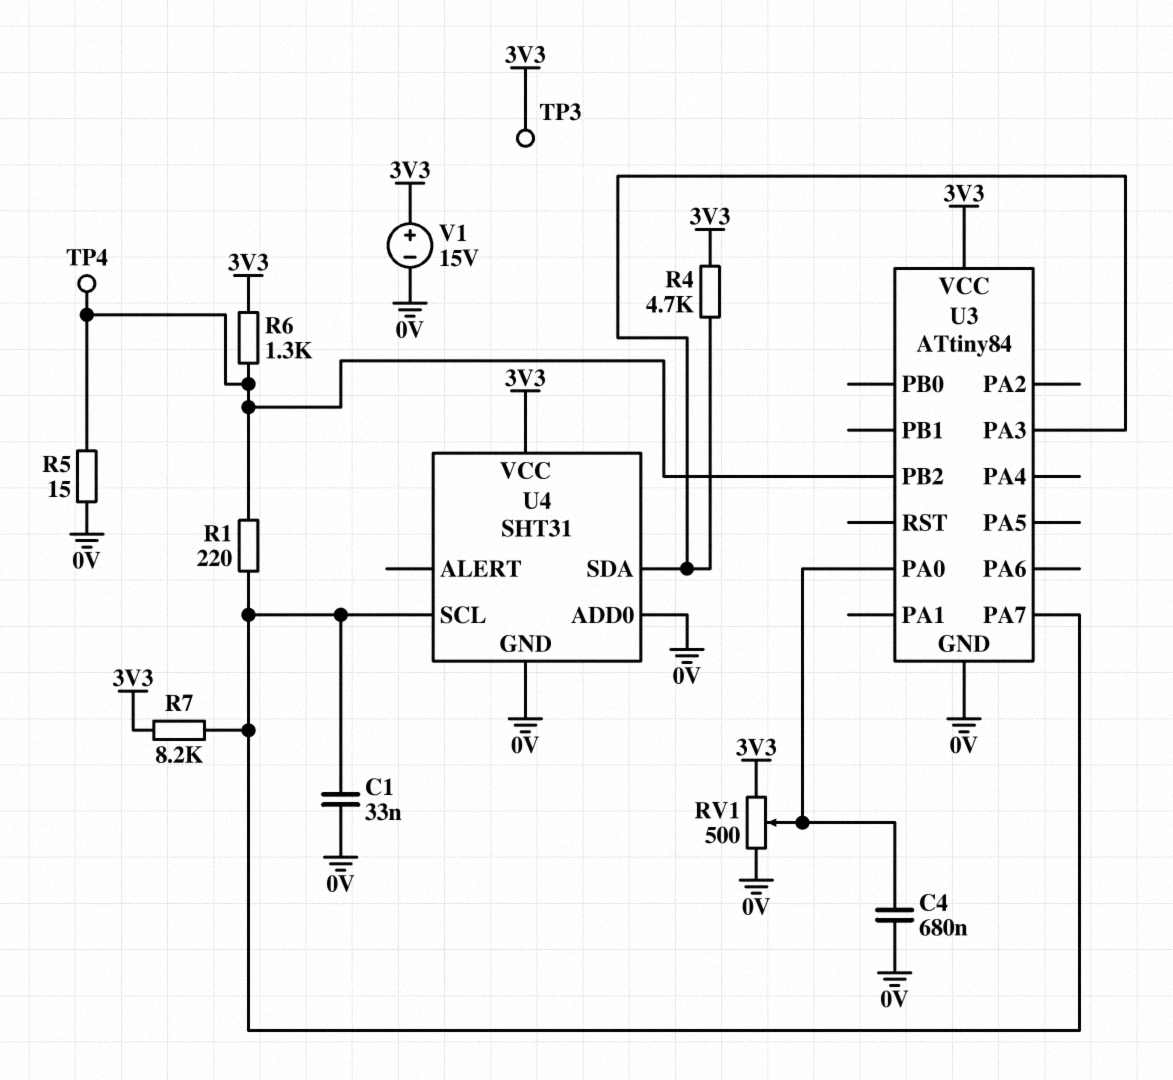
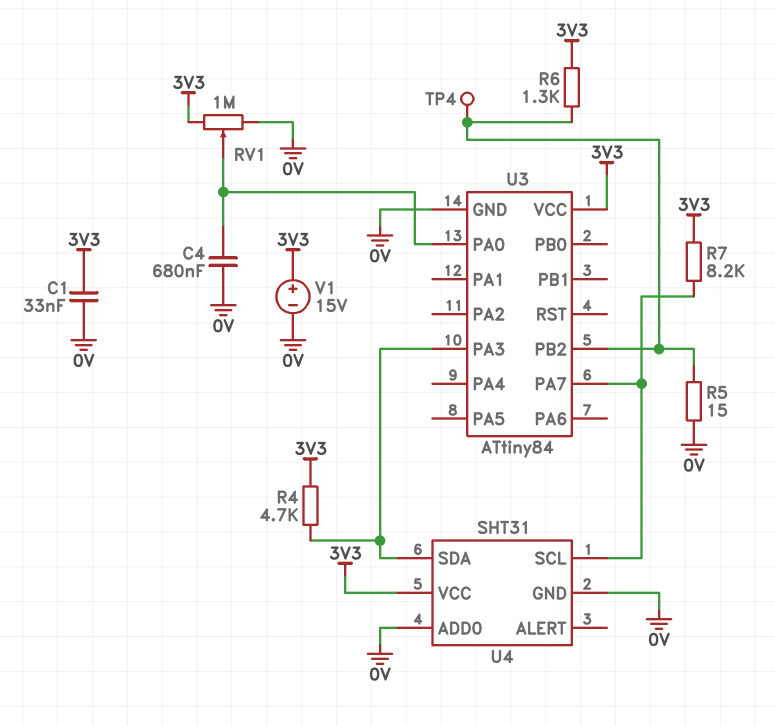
C1: 33nF (0V, U3/PA7) -> 33nF (0V, 3V3)
R1: 220 (U3/PA7, U3/PB2) -> none
RV1: 500 (0V, 3V3, wiper U3/PA0) -> 1M (0V, 3V3, wiper U3/PA0)
TP3: test point (3V3) -> none

